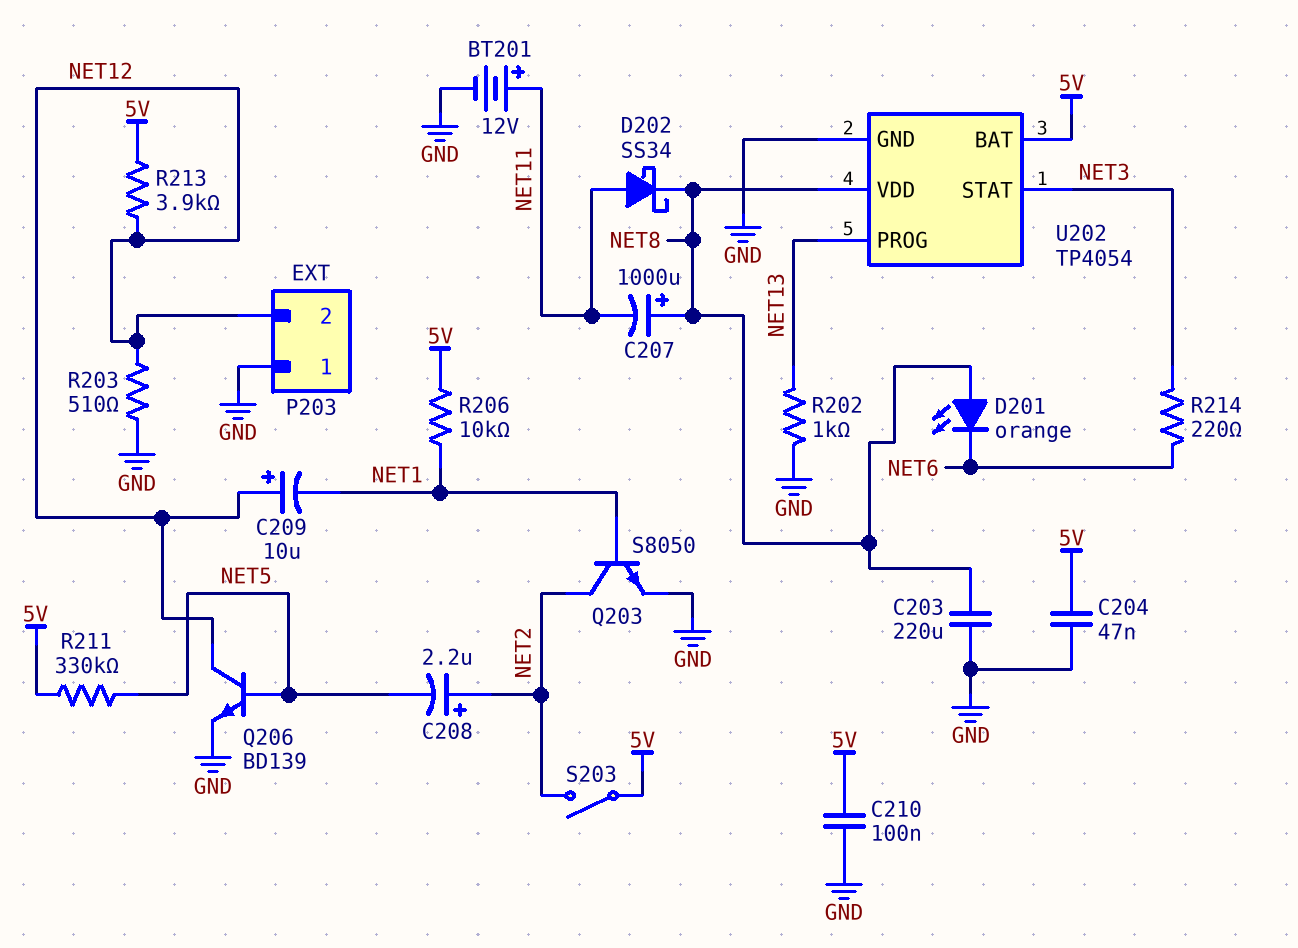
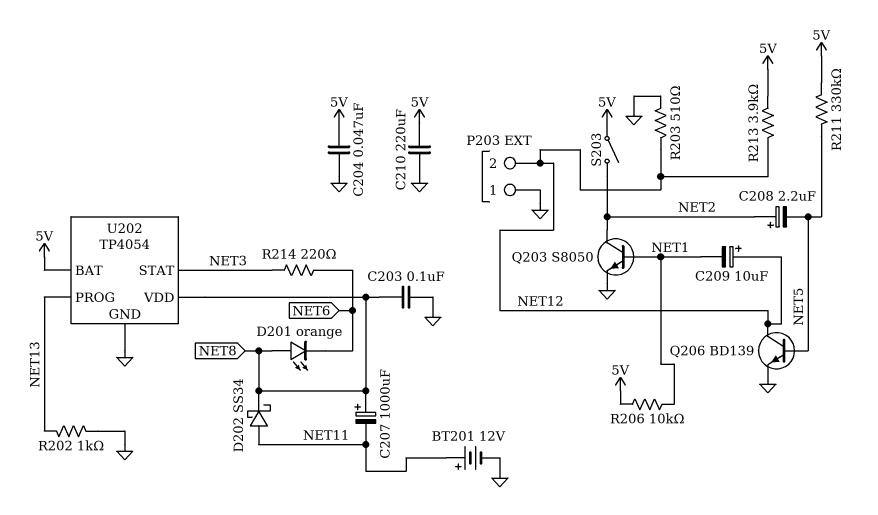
C203: 220uF (GND, NET8) -> 100nF (GND, NET8)
C210: 100nF (5V, GND) -> 220uF (5V, GND)

